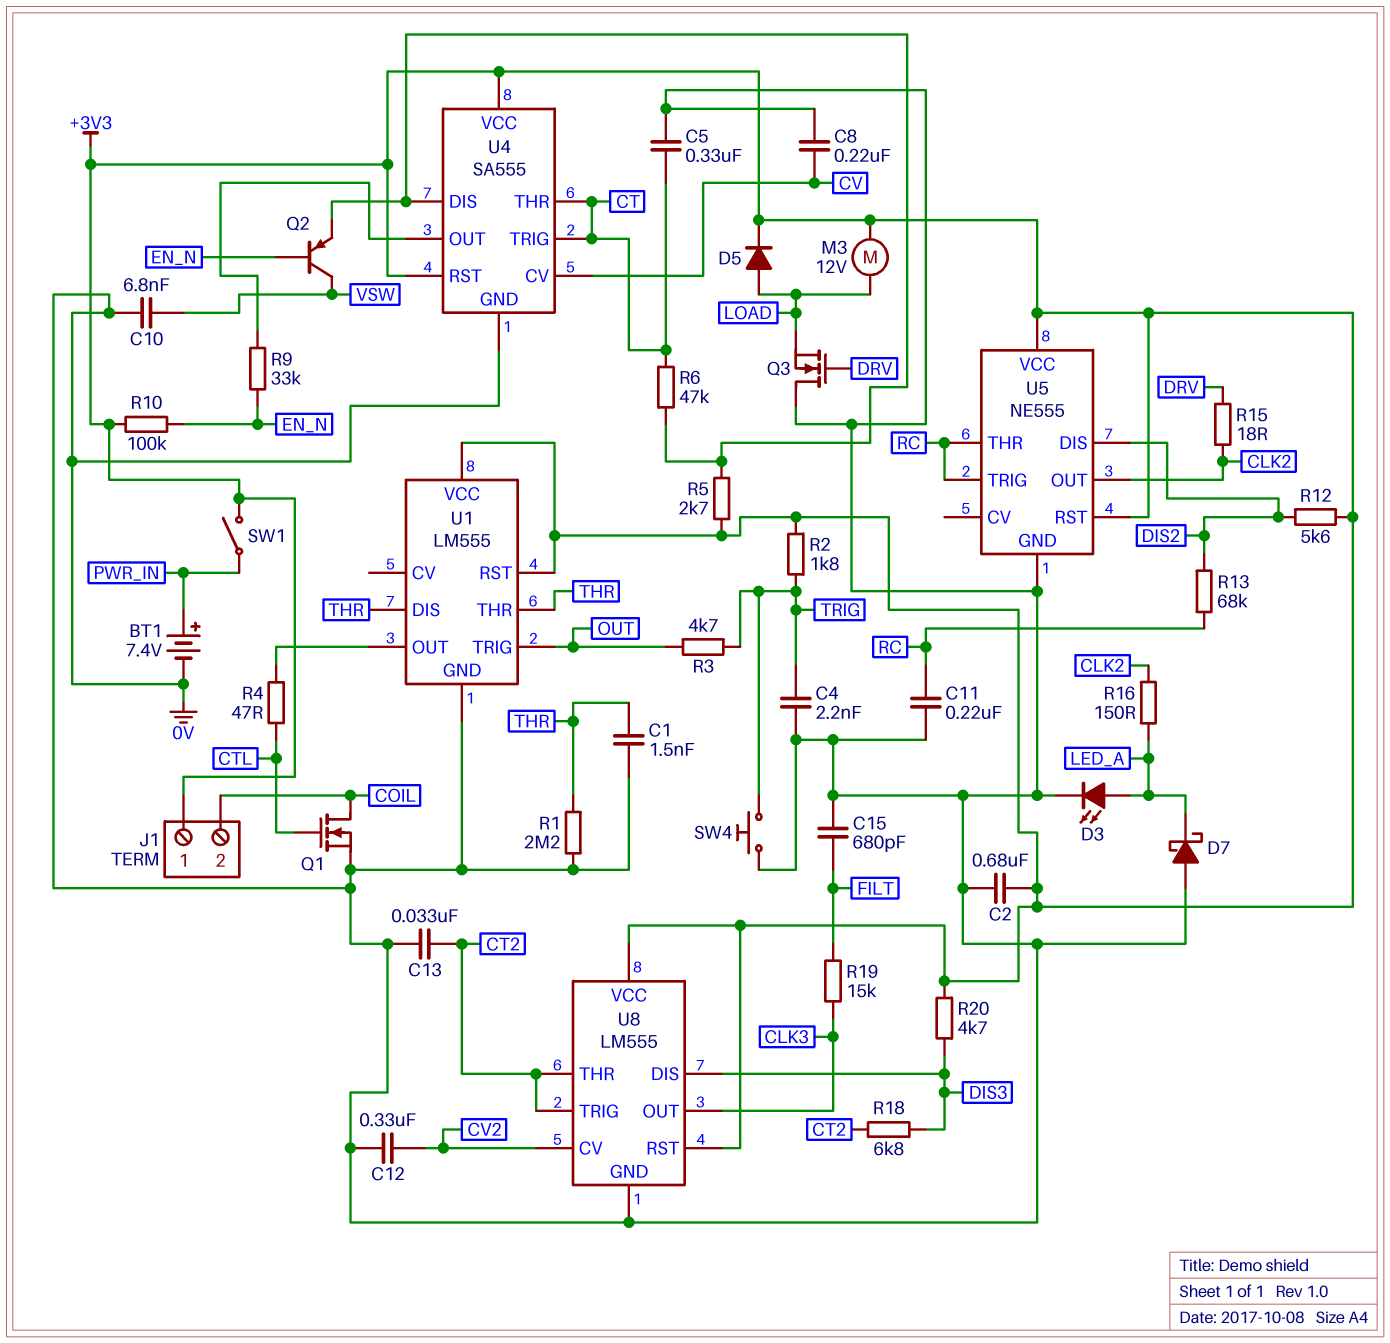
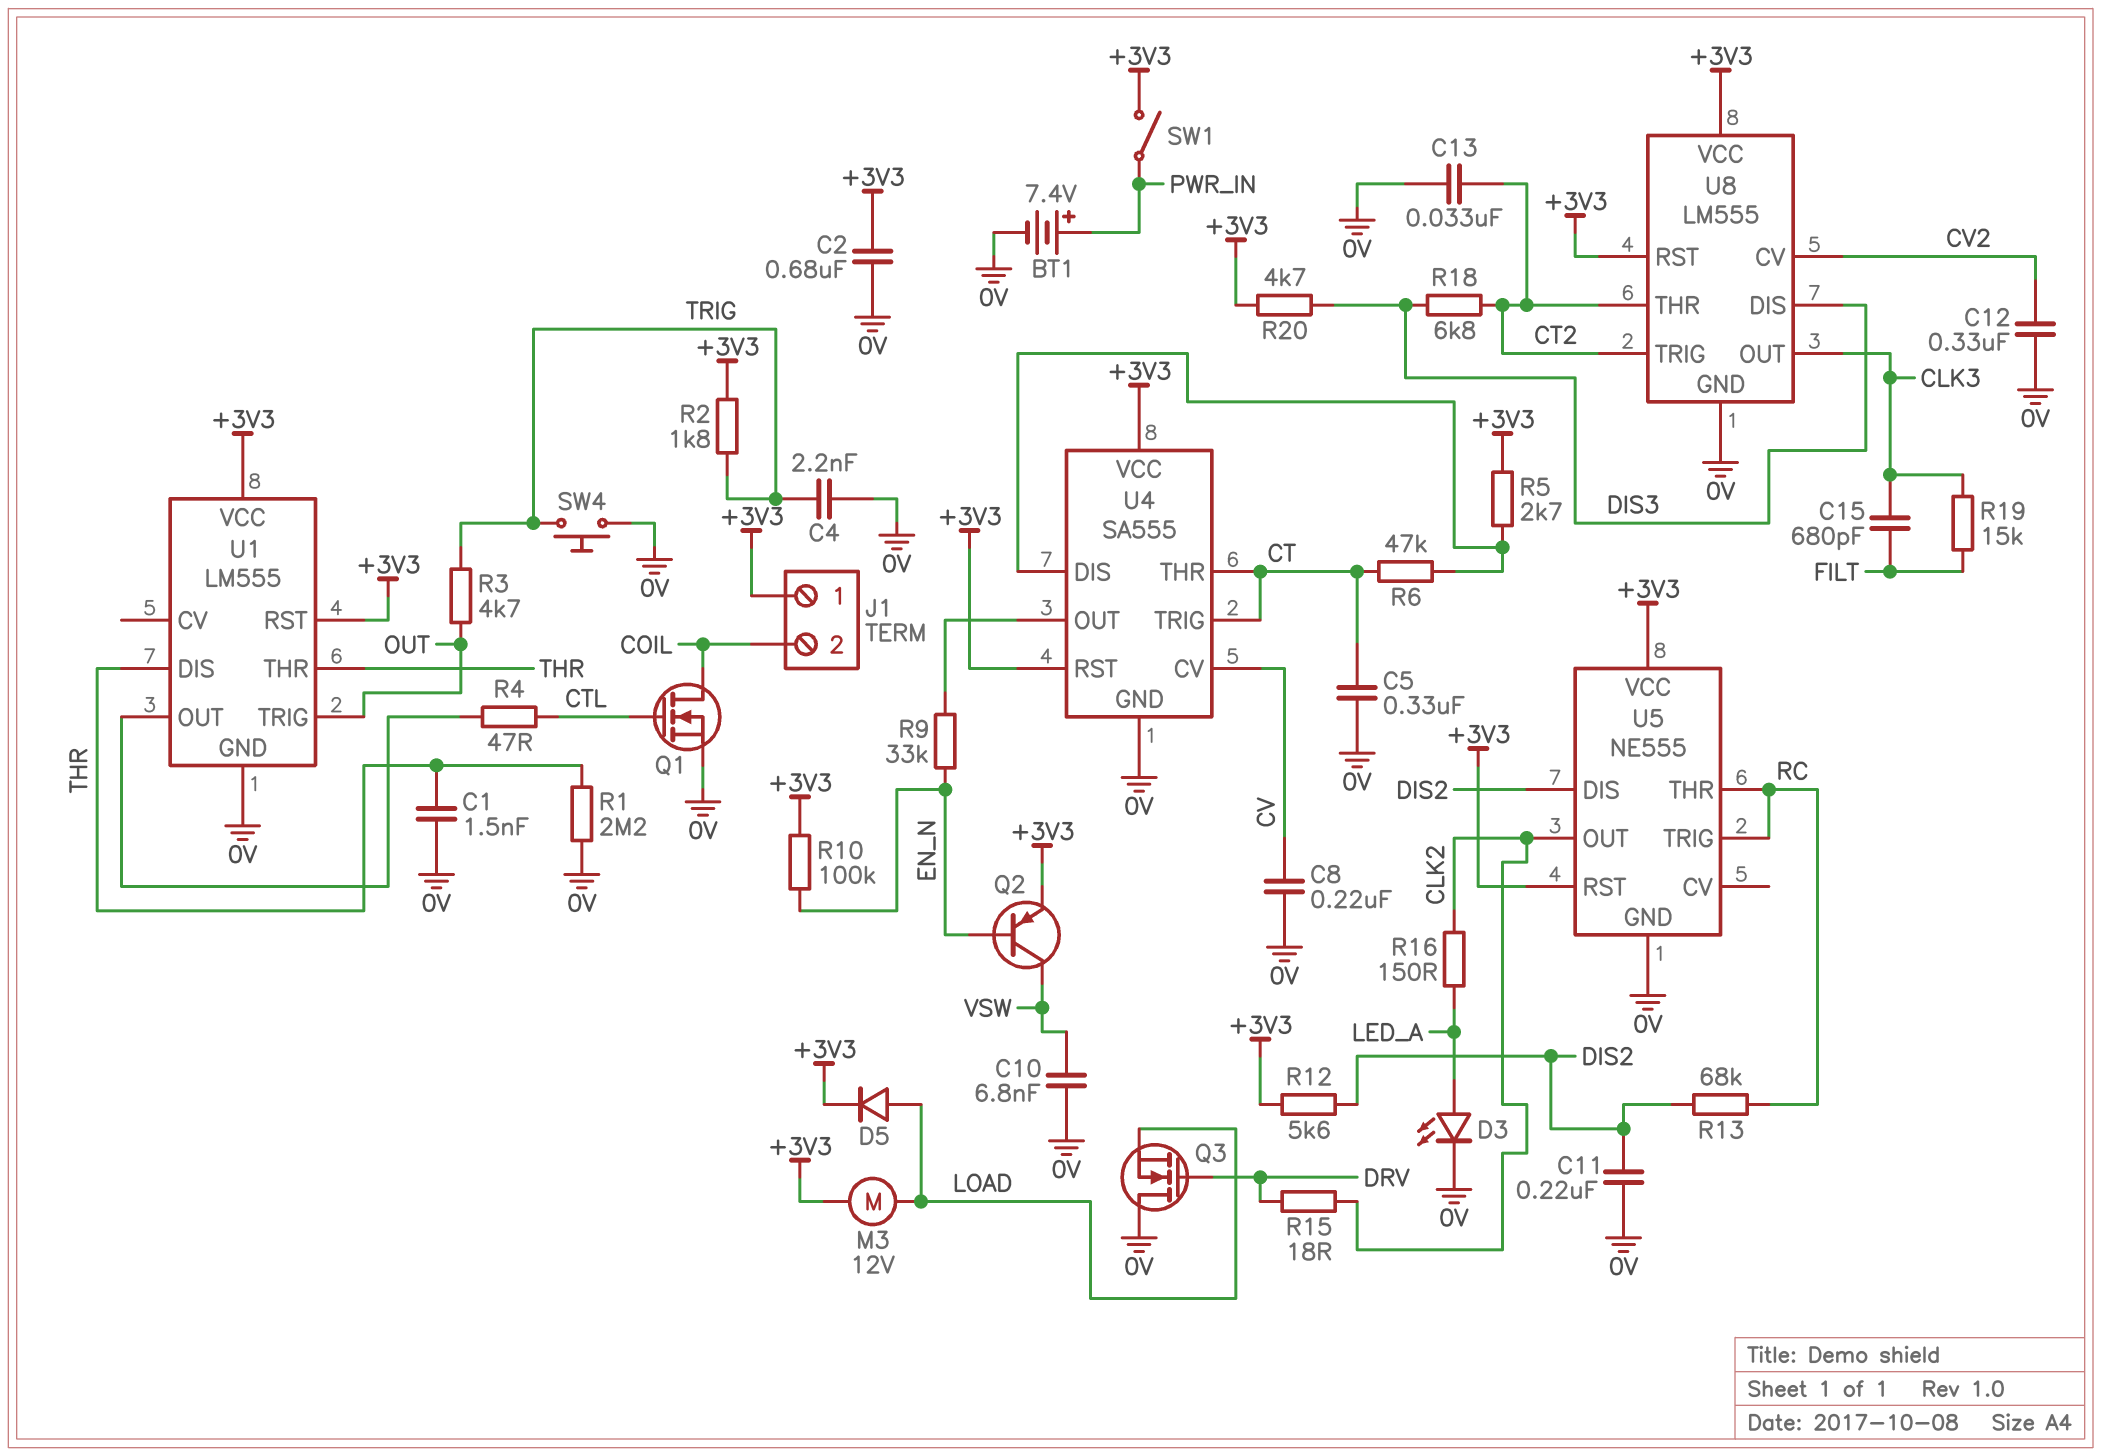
C11: 220nF (0V, RC) -> 220nF (0V, DIS2)
C15: 680pF (0V, FILT) -> 680pF (CLK3, FILT)
D7: schottky (A 0V, K LED_A) -> none
Q2: PNP (B EN_N, C VSW, E U4/DIS) -> PNP (B EN_N, C VSW, E +3V3)

